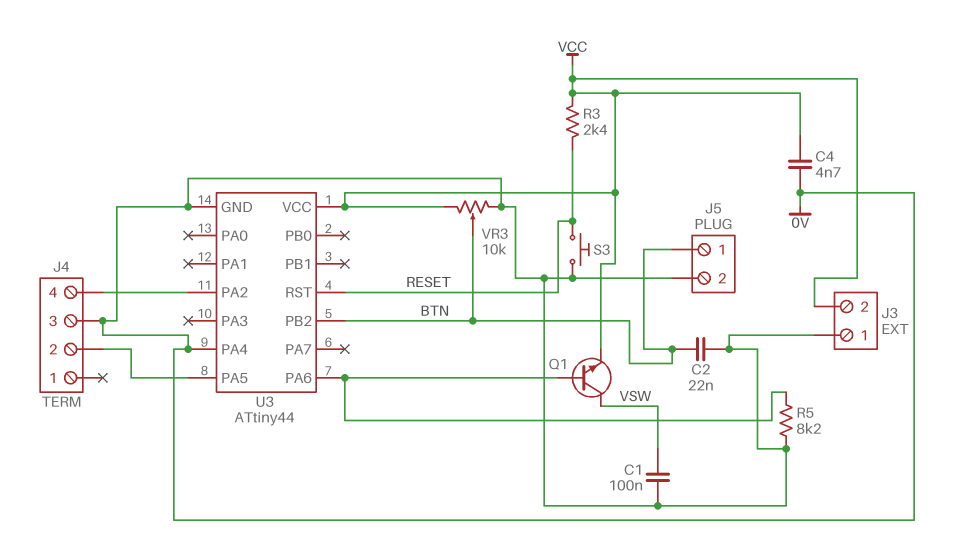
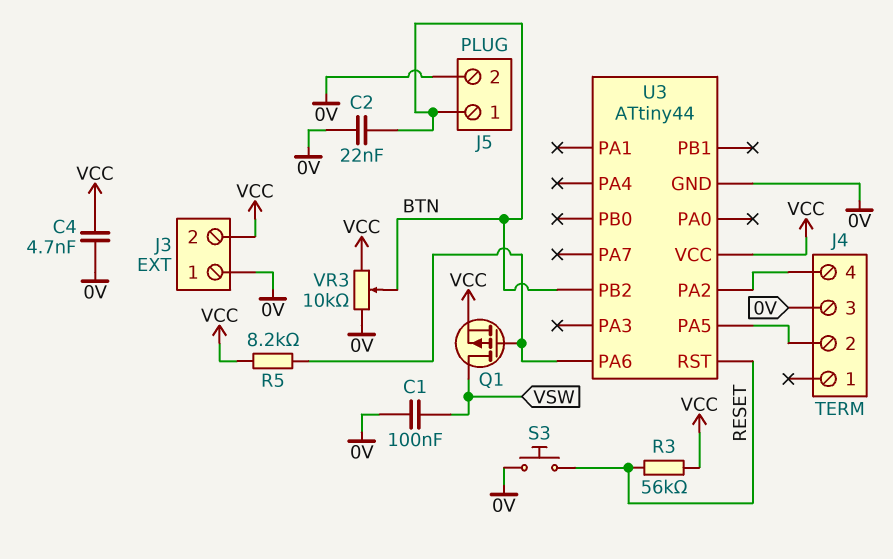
Q1: NPN (B U3/PA6, C VSW, E VCC) -> PMOS (G U3/PA6, D VSW, S VCC)
R3: 2.4k (RESET, VCC) -> 56k (RESET, VCC)
R5: 8.2k (0V, U3/PA6) -> 8.2k (U3/PA6, VCC)
U3 pin PA4: 0V -> none

